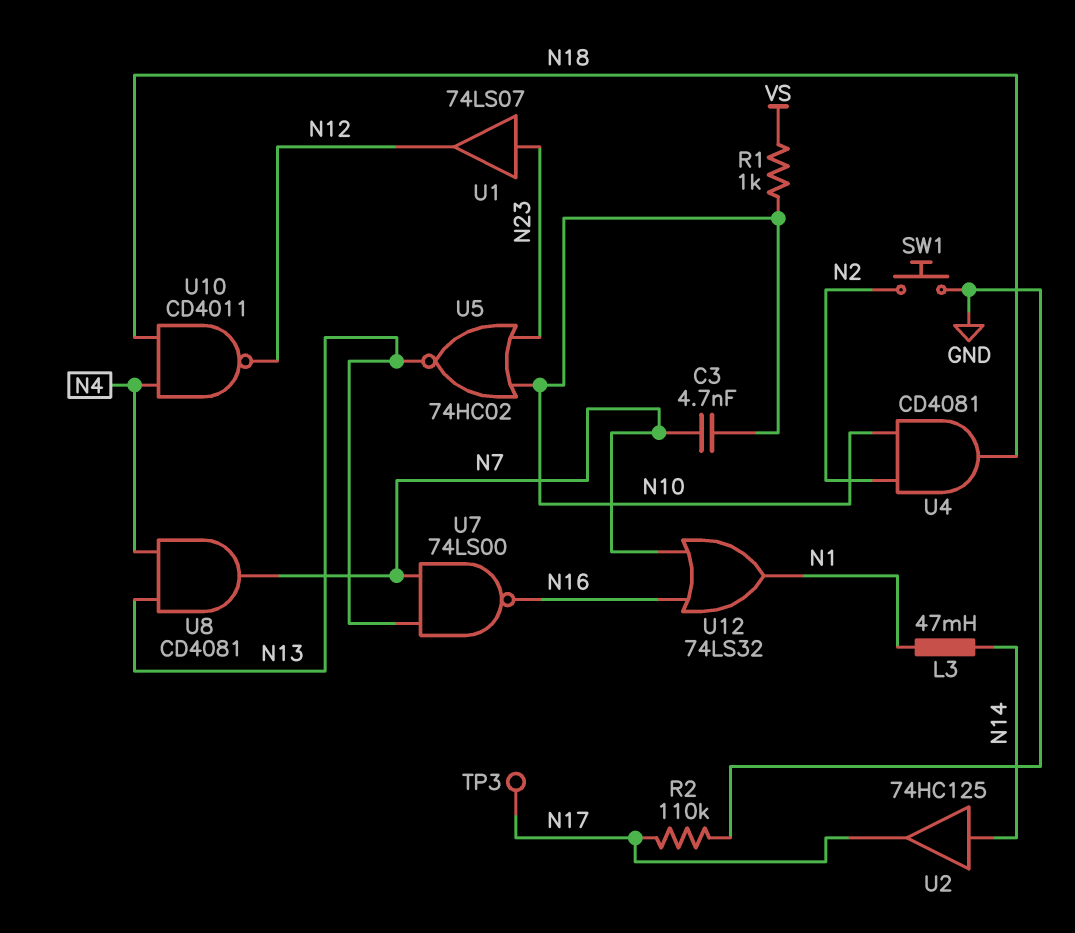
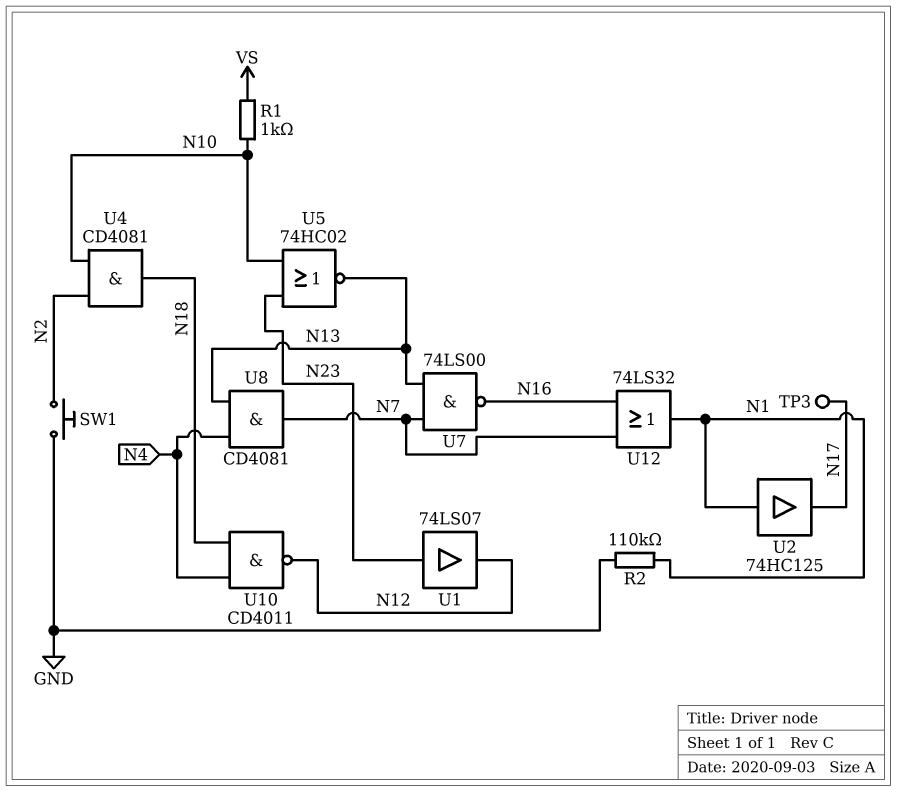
C3: 4.7nF (N7, N10) -> none
L3: 47mH (N1, N14) -> none
R2: 110k (GND, N17) -> 110k (GND, N1)
U2: buffer 74HC125 (in N14, out N17) -> buffer 74HC125 (in N1, out N17)

